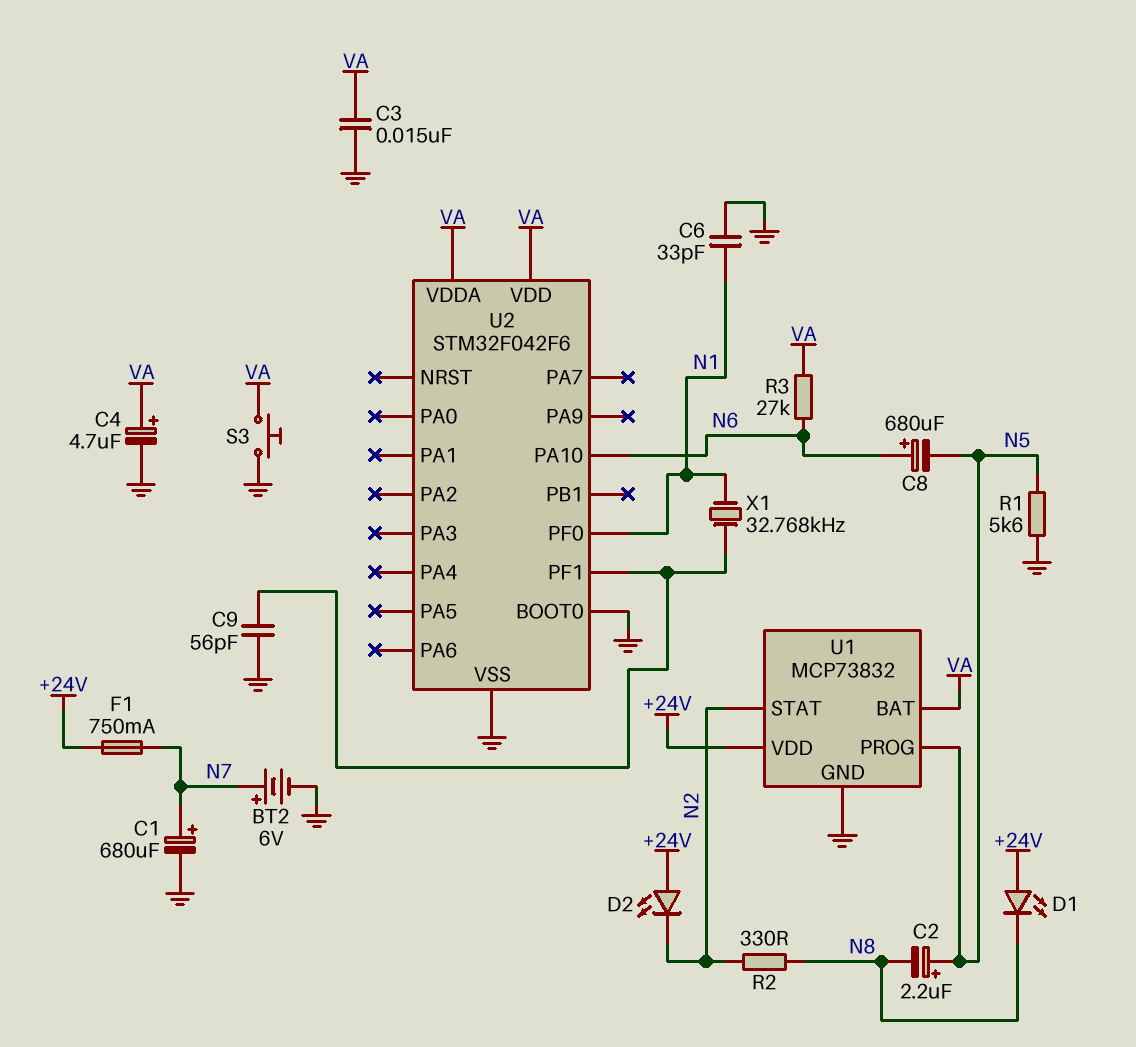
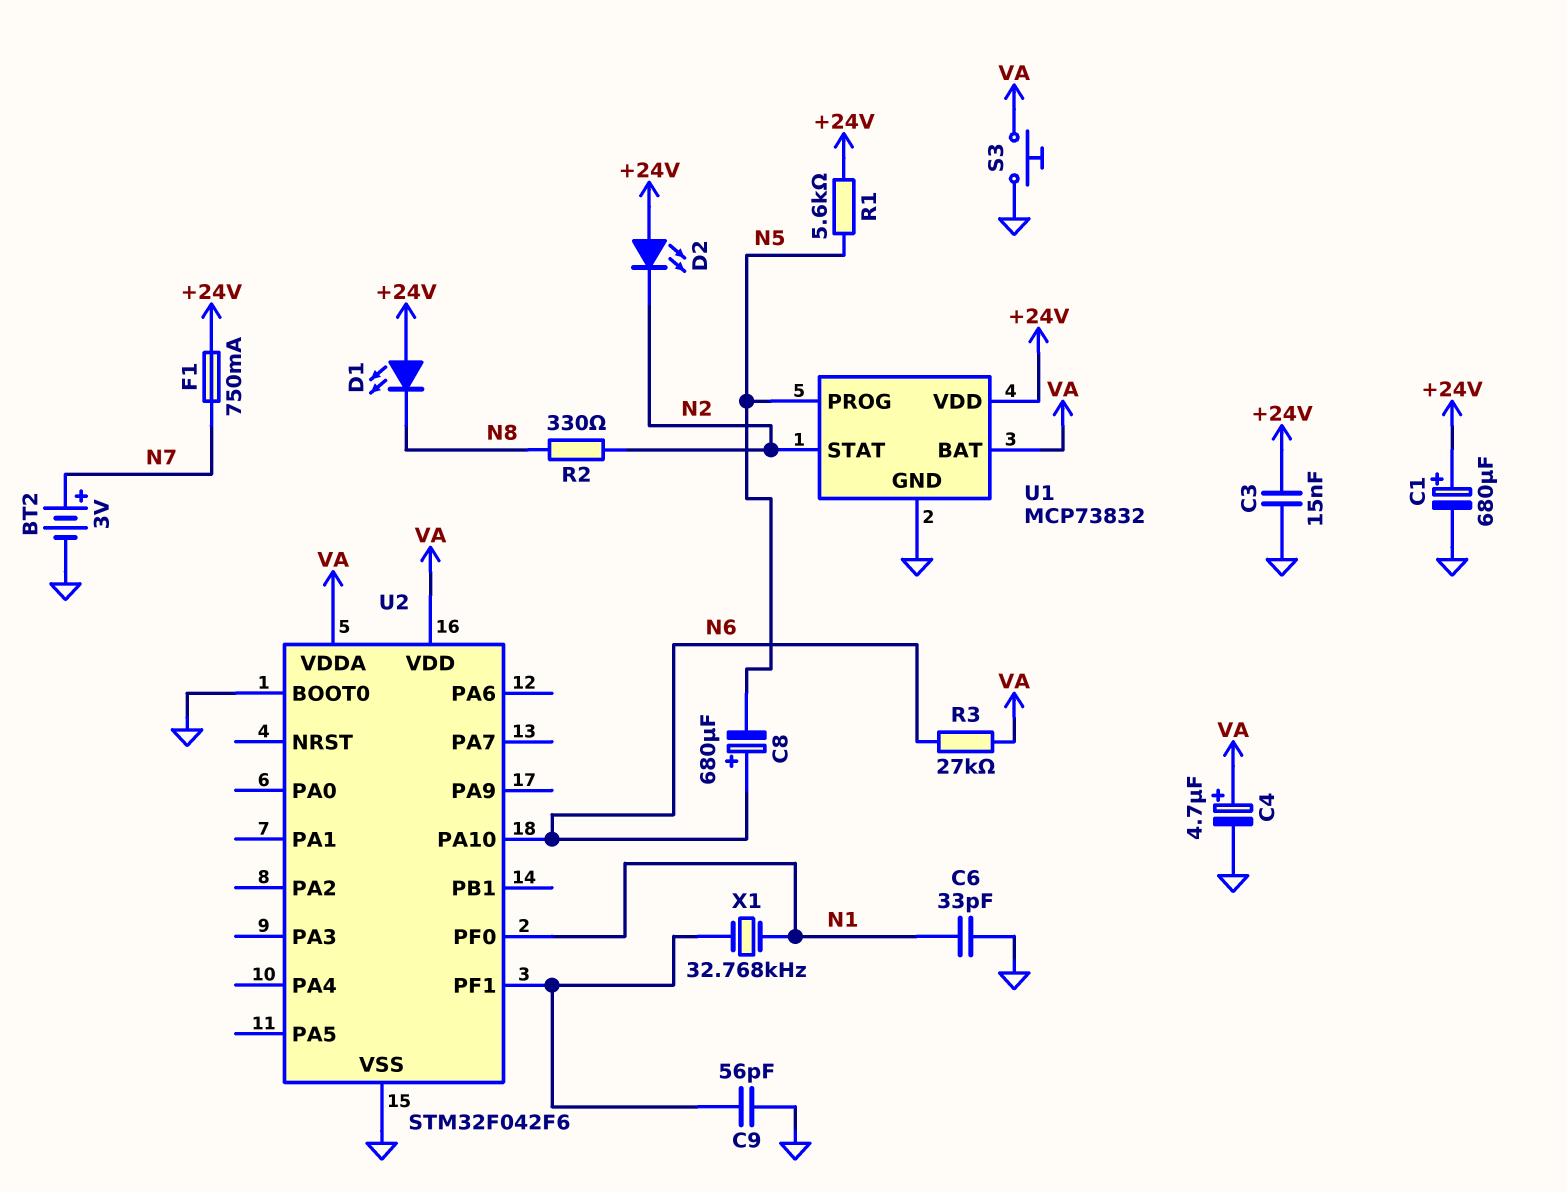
BT2: 6V (plus N7, minus GND) -> 3V (plus N7, minus GND)
C1: 680uF (plus N7, minus GND) -> 680uF (plus +24V, minus GND)
C2: 2.2uF (plus N5, minus N8) -> none
C3: 15nF (GND, VA) -> 15nF (+24V, GND)
R1: 5.6k (GND, N5) -> 5.6k (+24V, N5)

